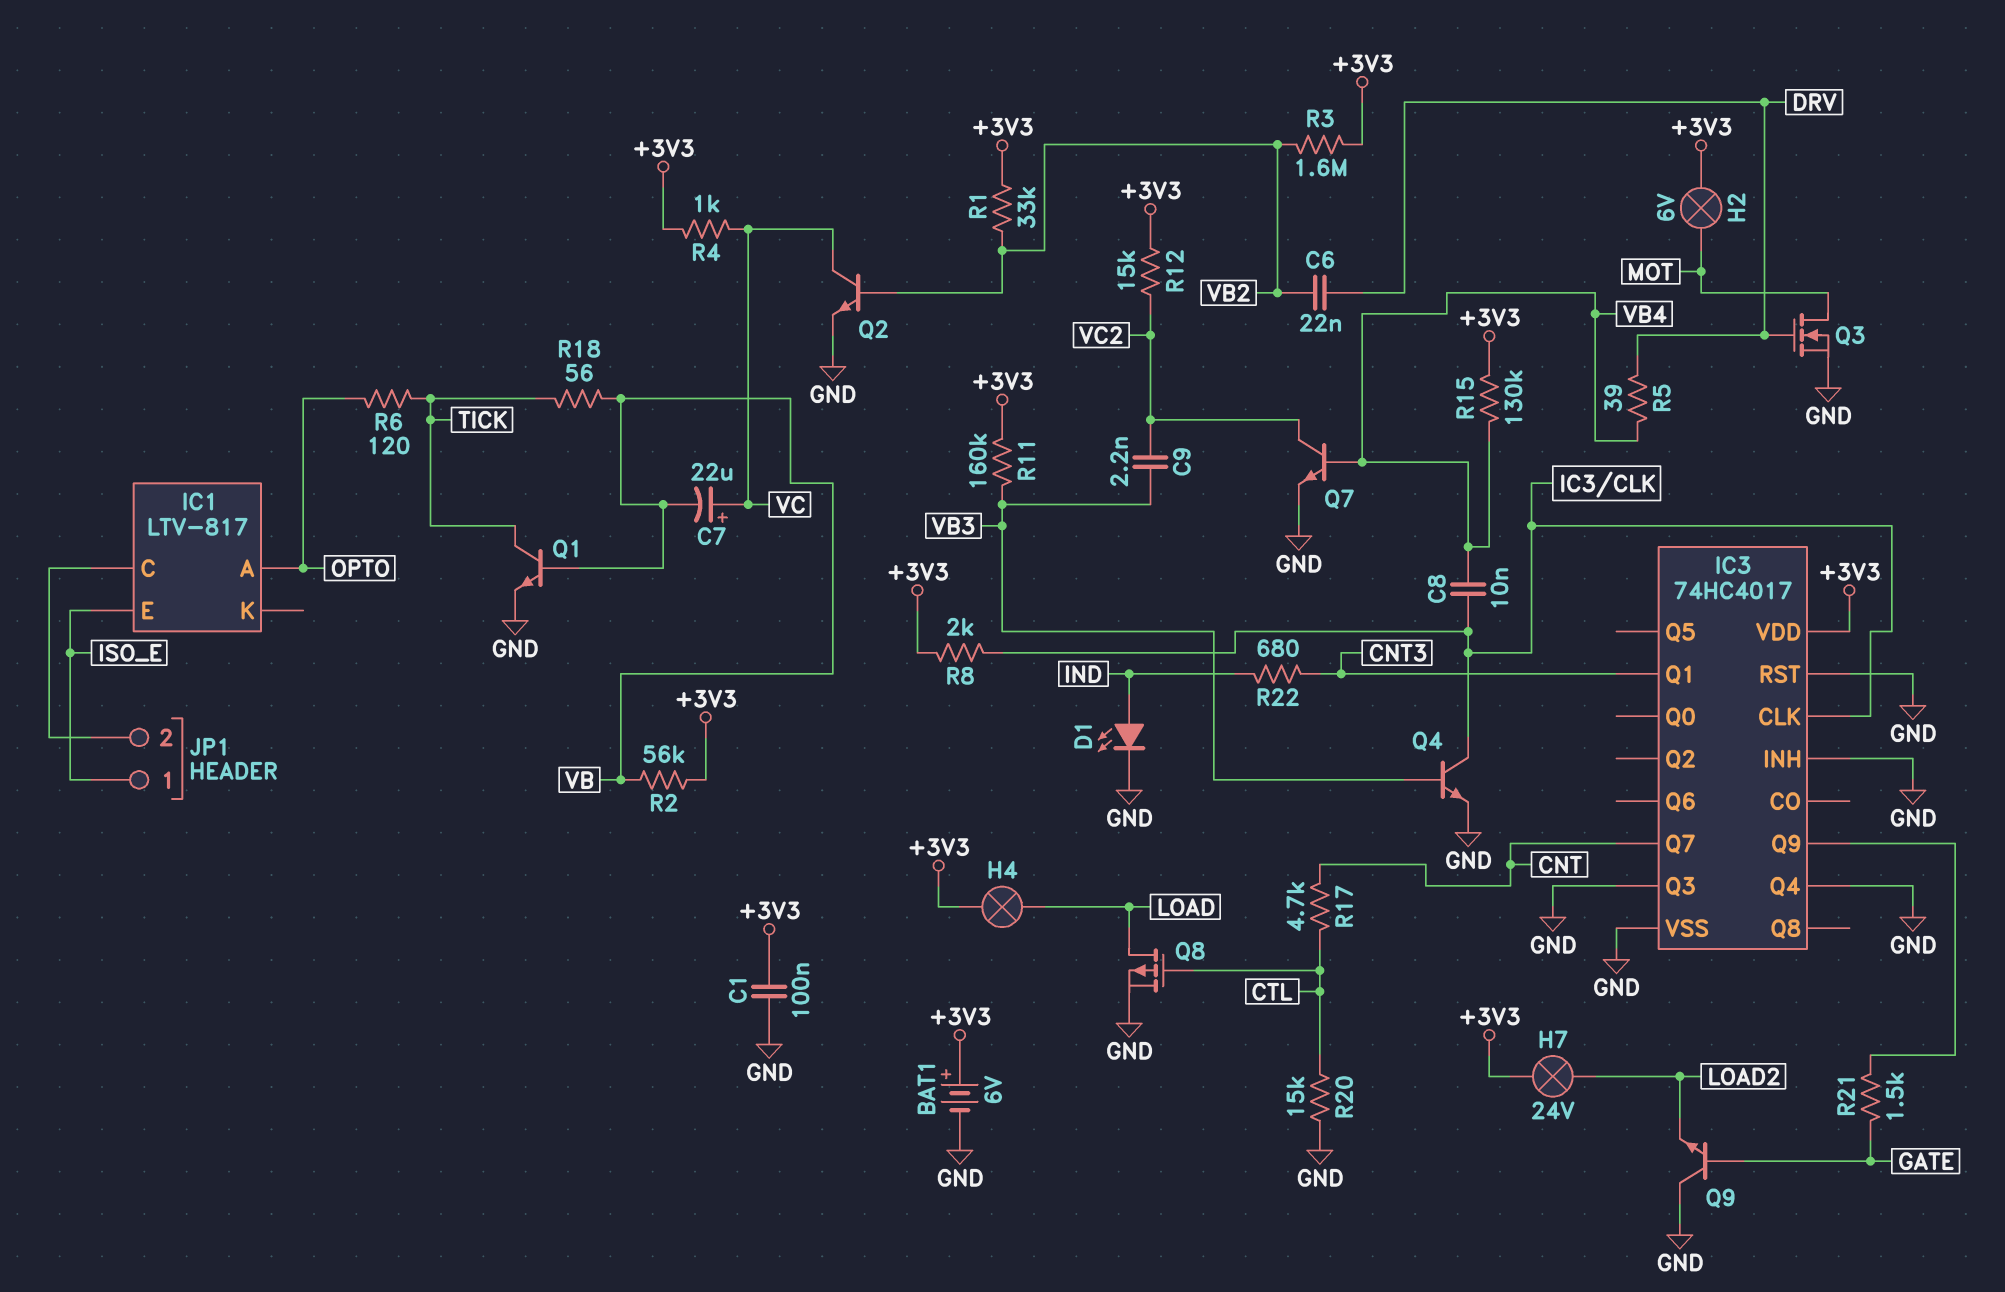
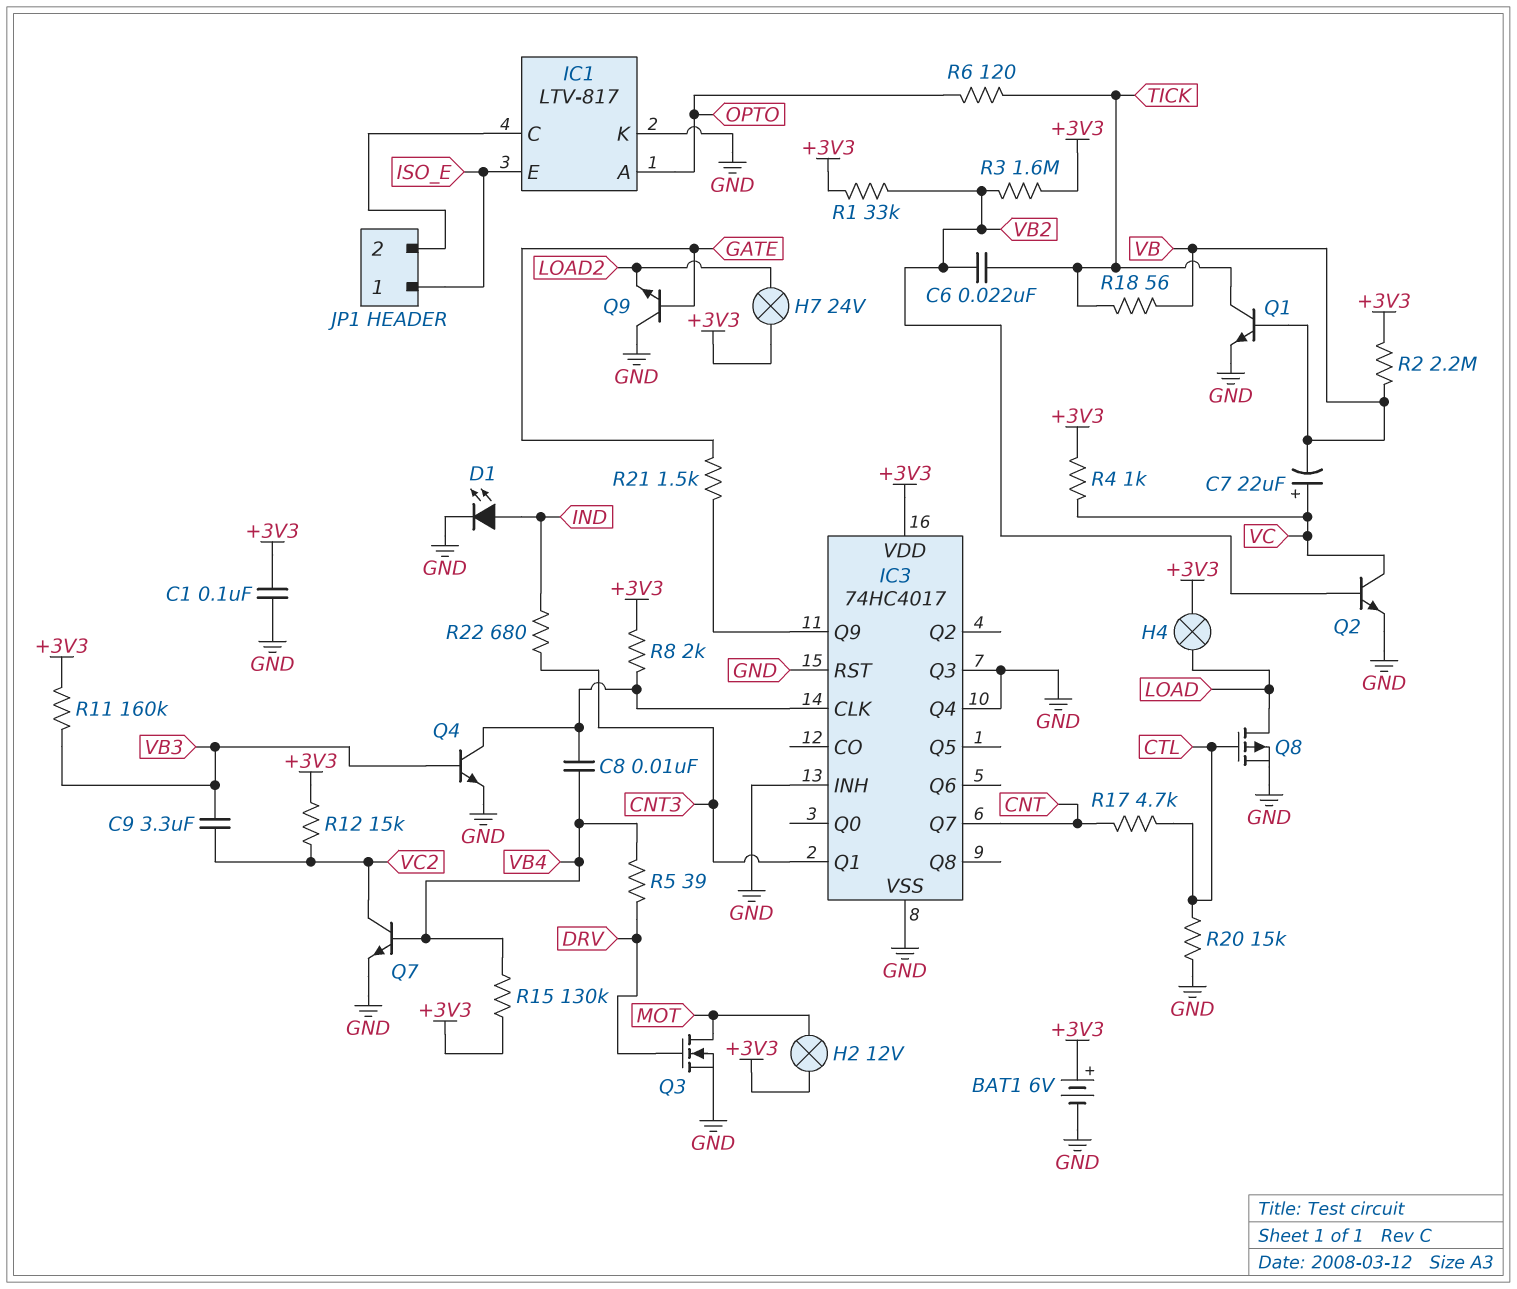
C6: 22nF (DRV, VB2) -> 22nF (TICK, VB2)
C9: 2.2nF (VB3, VC2) -> 3.3uF (VB3, VC2)
H2: lamp 6V (+3V3, MOT) -> lamp 12V (+3V3, MOT)
IC1 pin K: none -> GND
R2: 56k (+3V3, VB) -> 2.2M (+3V3, VB)

